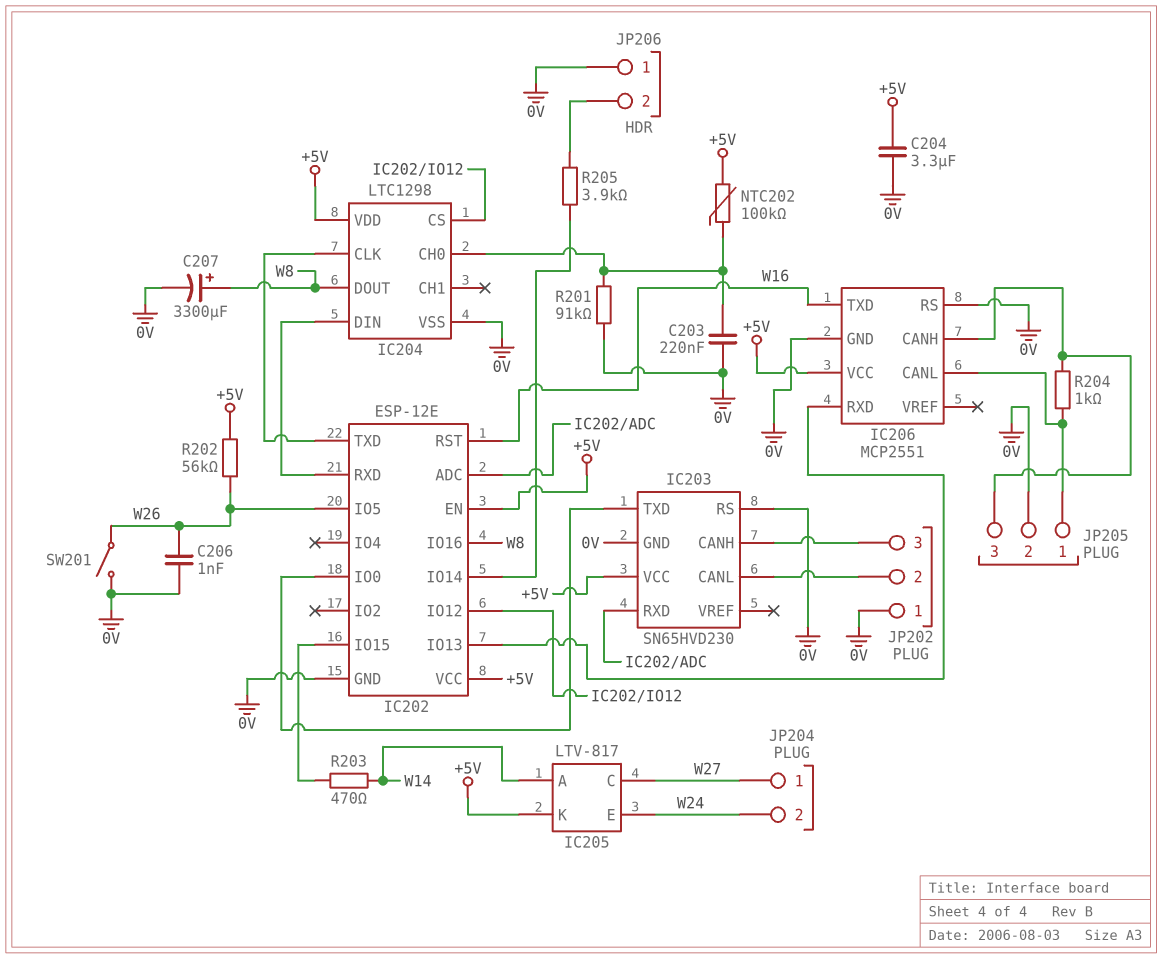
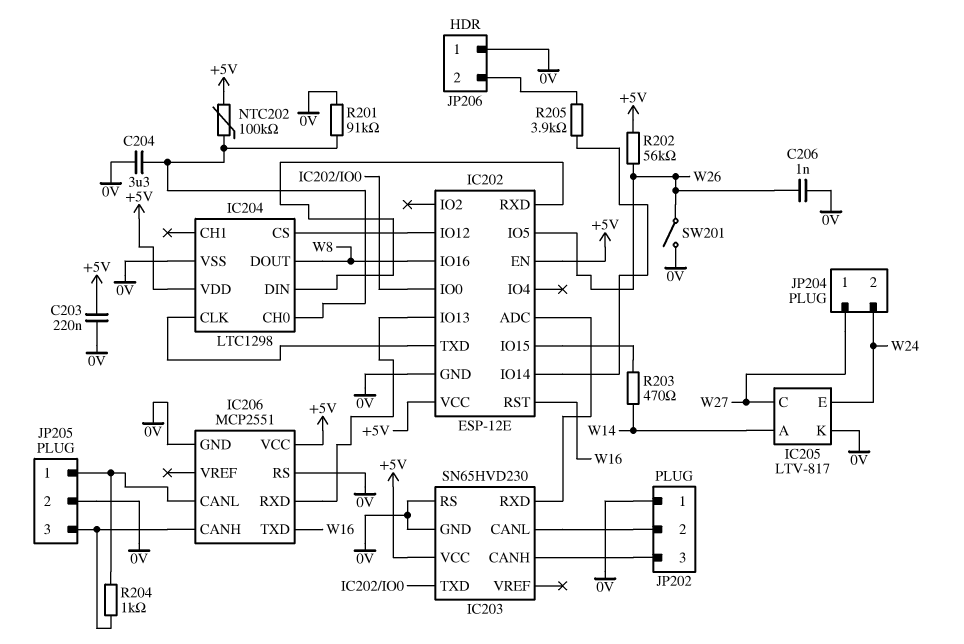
C203: 220nF (0V, IC204/CH0) -> 220nF (+5V, 0V)
C204: 3.3uF (+5V, 0V) -> 3.3uF (0V, IC204/CH0)
C207: 3300uF (plus W8, minus 0V) -> none
IC205 pin K: +5V -> 0V

